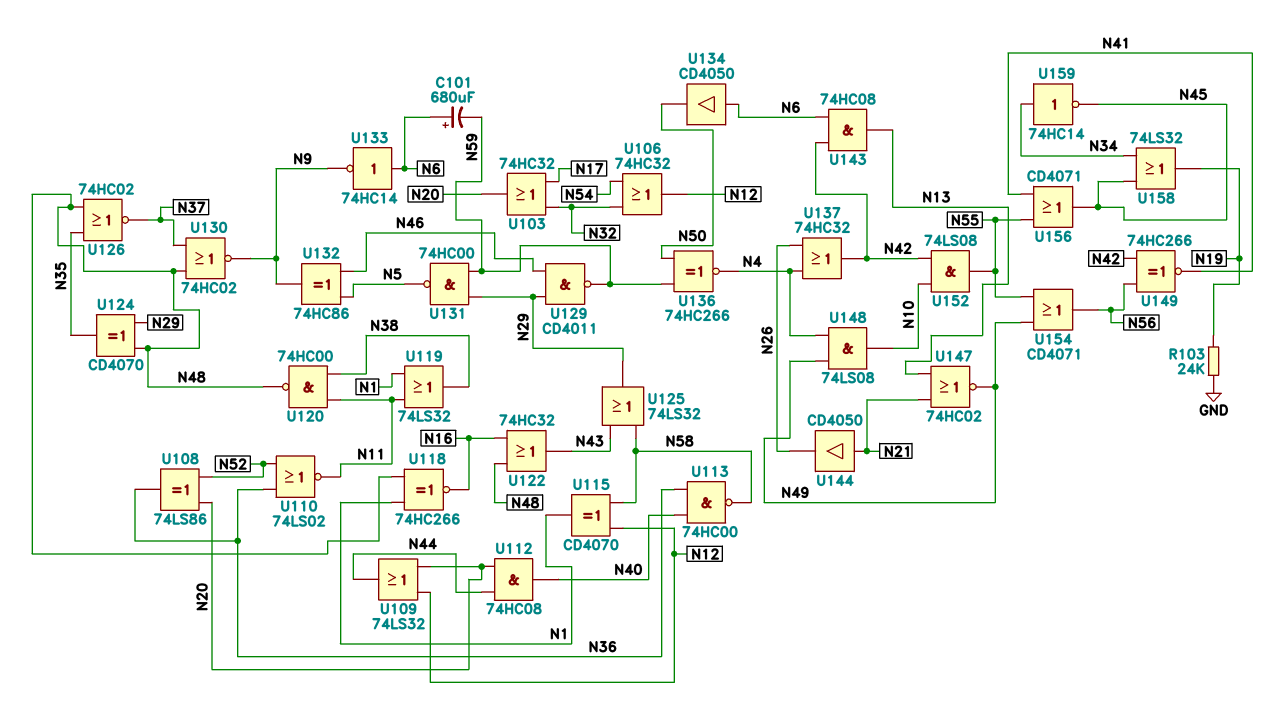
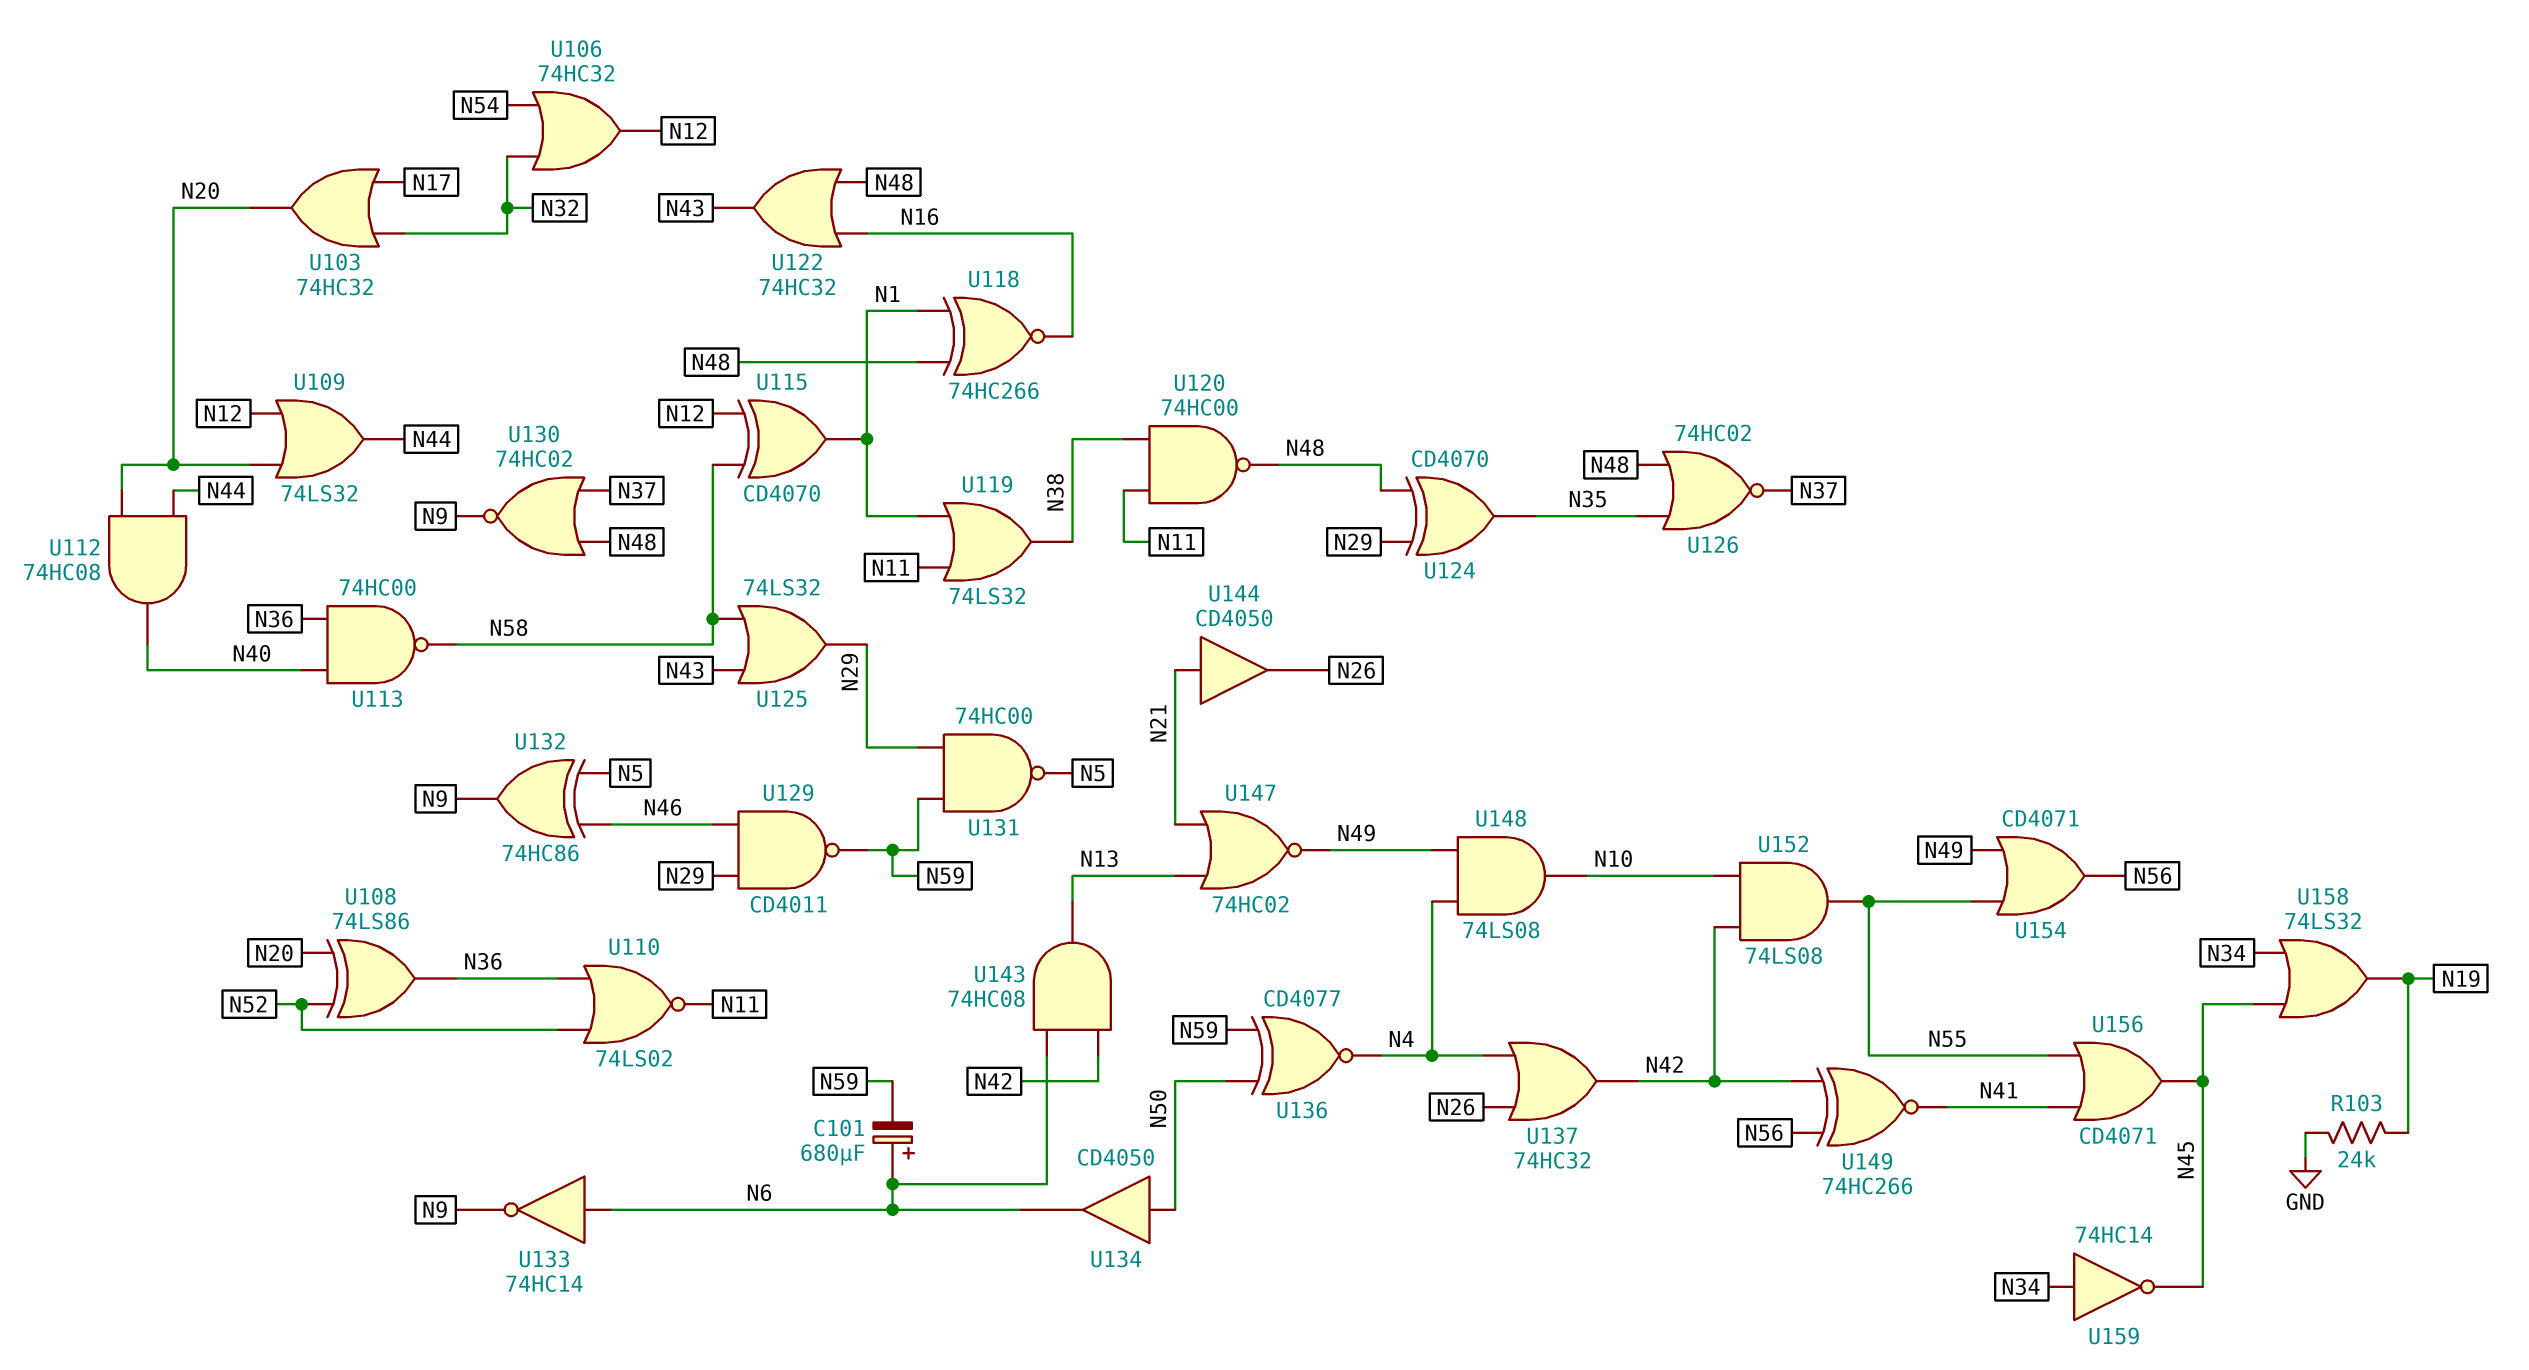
U134: buffer CD4050 (in N6, out N50) -> buffer CD4050 (in N50, out N6)
U136: XNOR 74HC266 (in N50, in N59, out N4) -> XNOR CD4077 (in N50, in N59, out N4)

